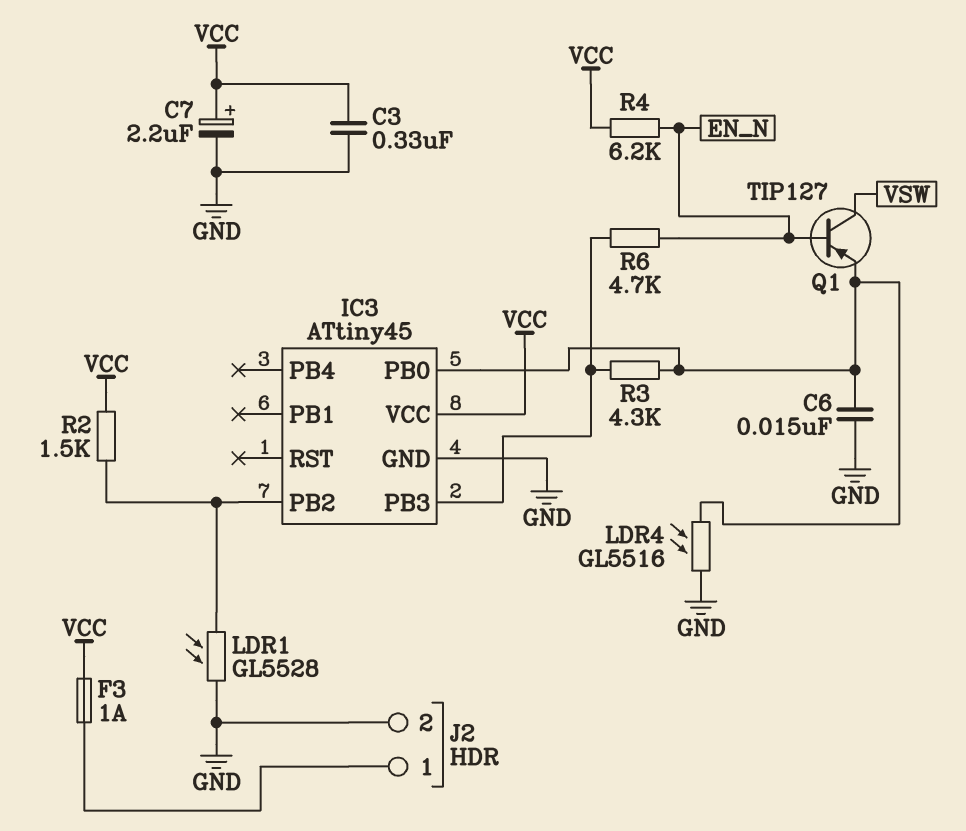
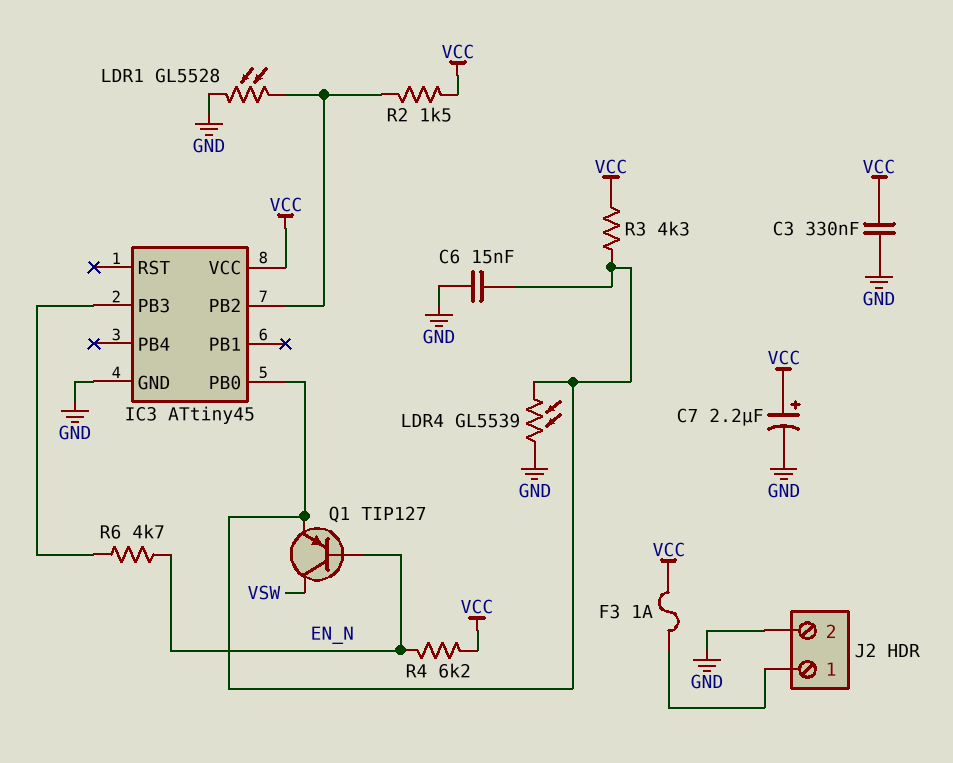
LDR4: GL5516 (GND, IC3/PB0) -> GL5539 (GND, IC3/PB0)
R3: 4.3k (IC3/PB0, IC3/PB3) -> 4.3k (IC3/PB0, VCC)

